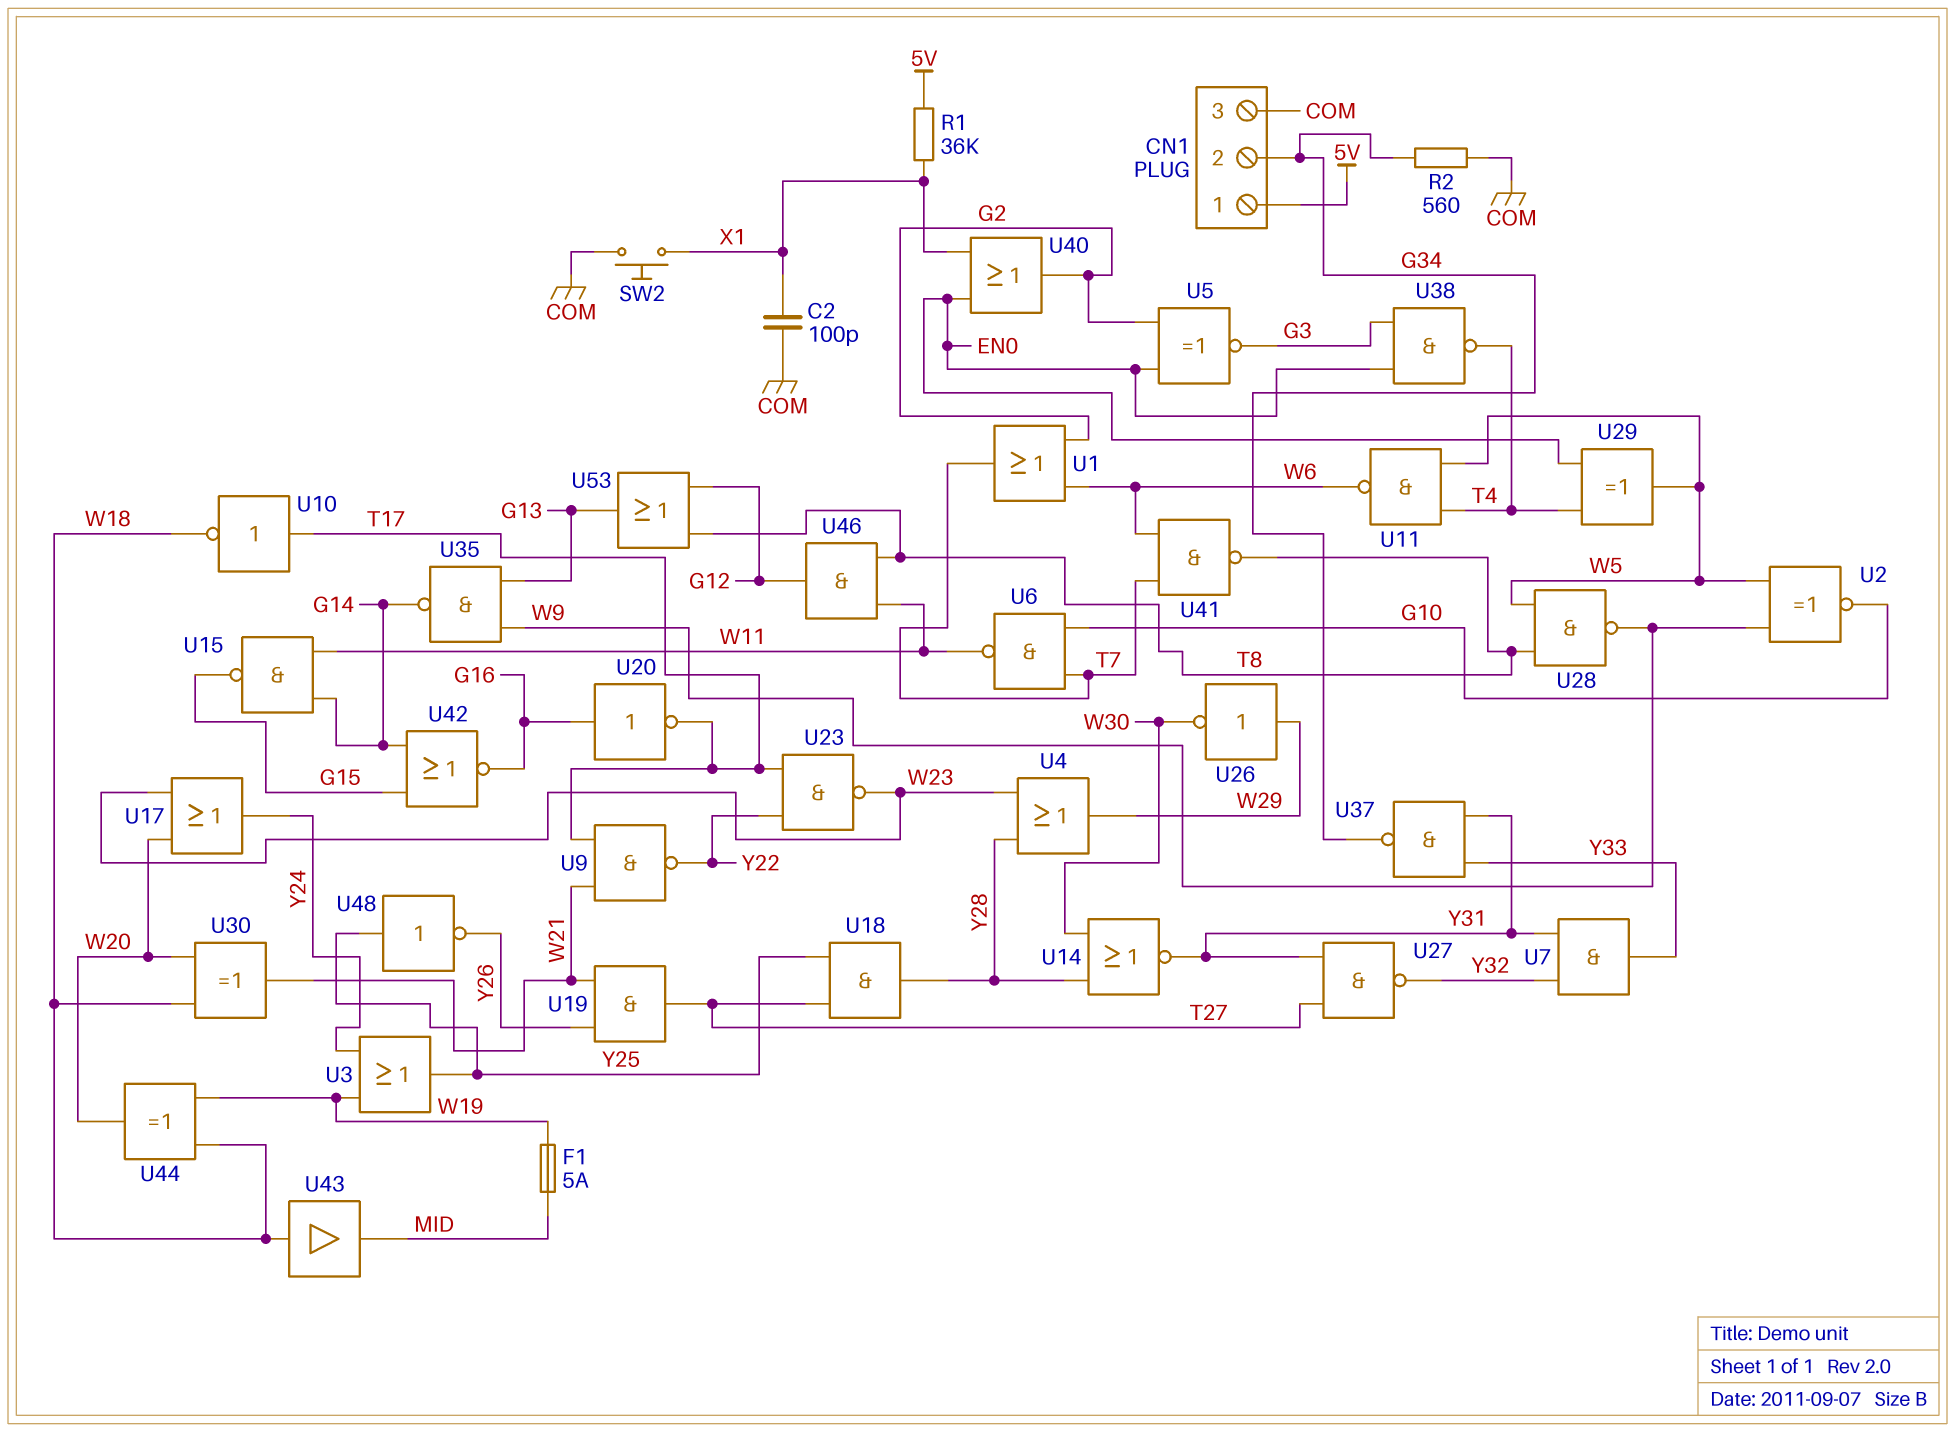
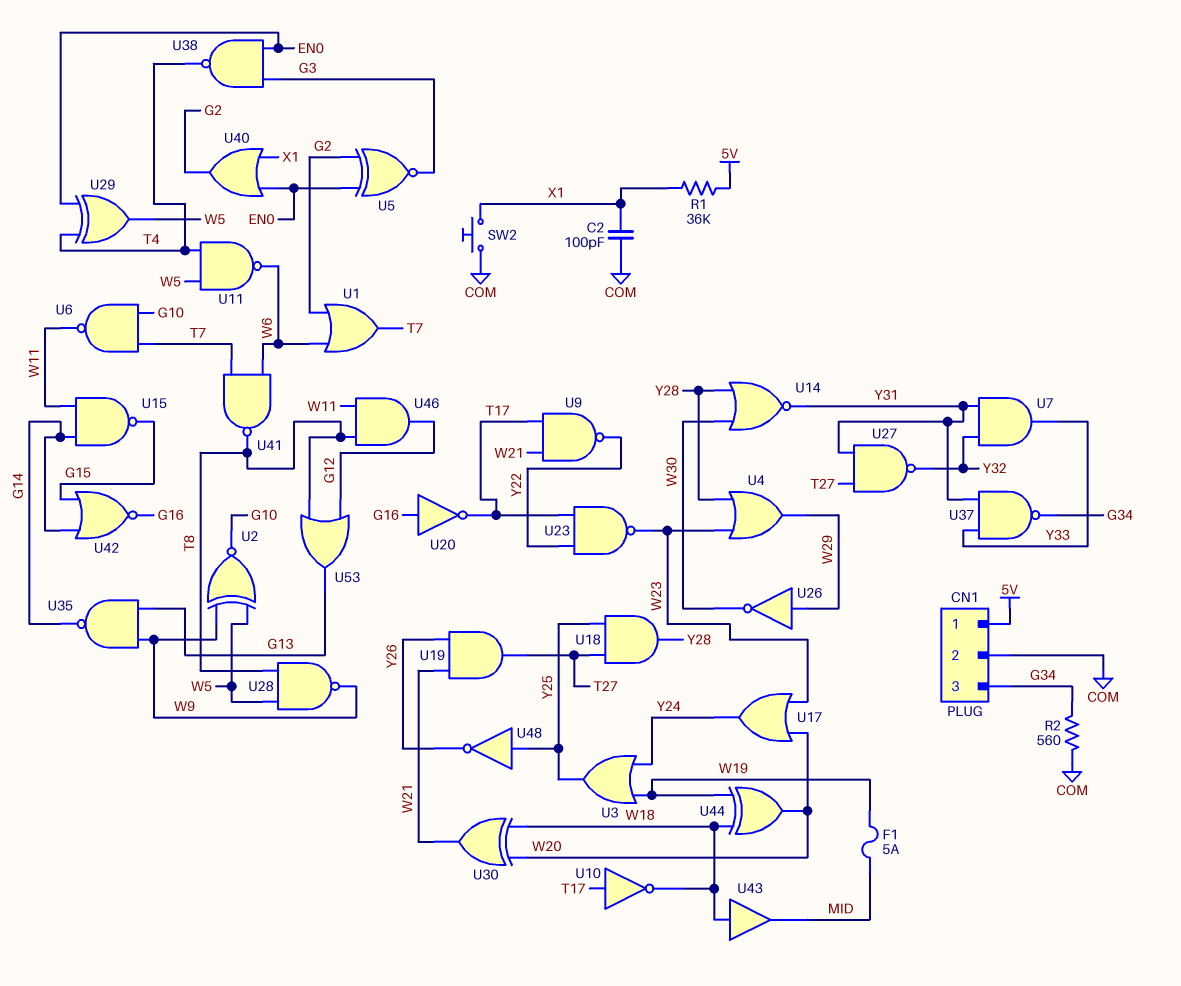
CN1 pin 2: G34 -> COM
CN1 pin 3: COM -> G34

